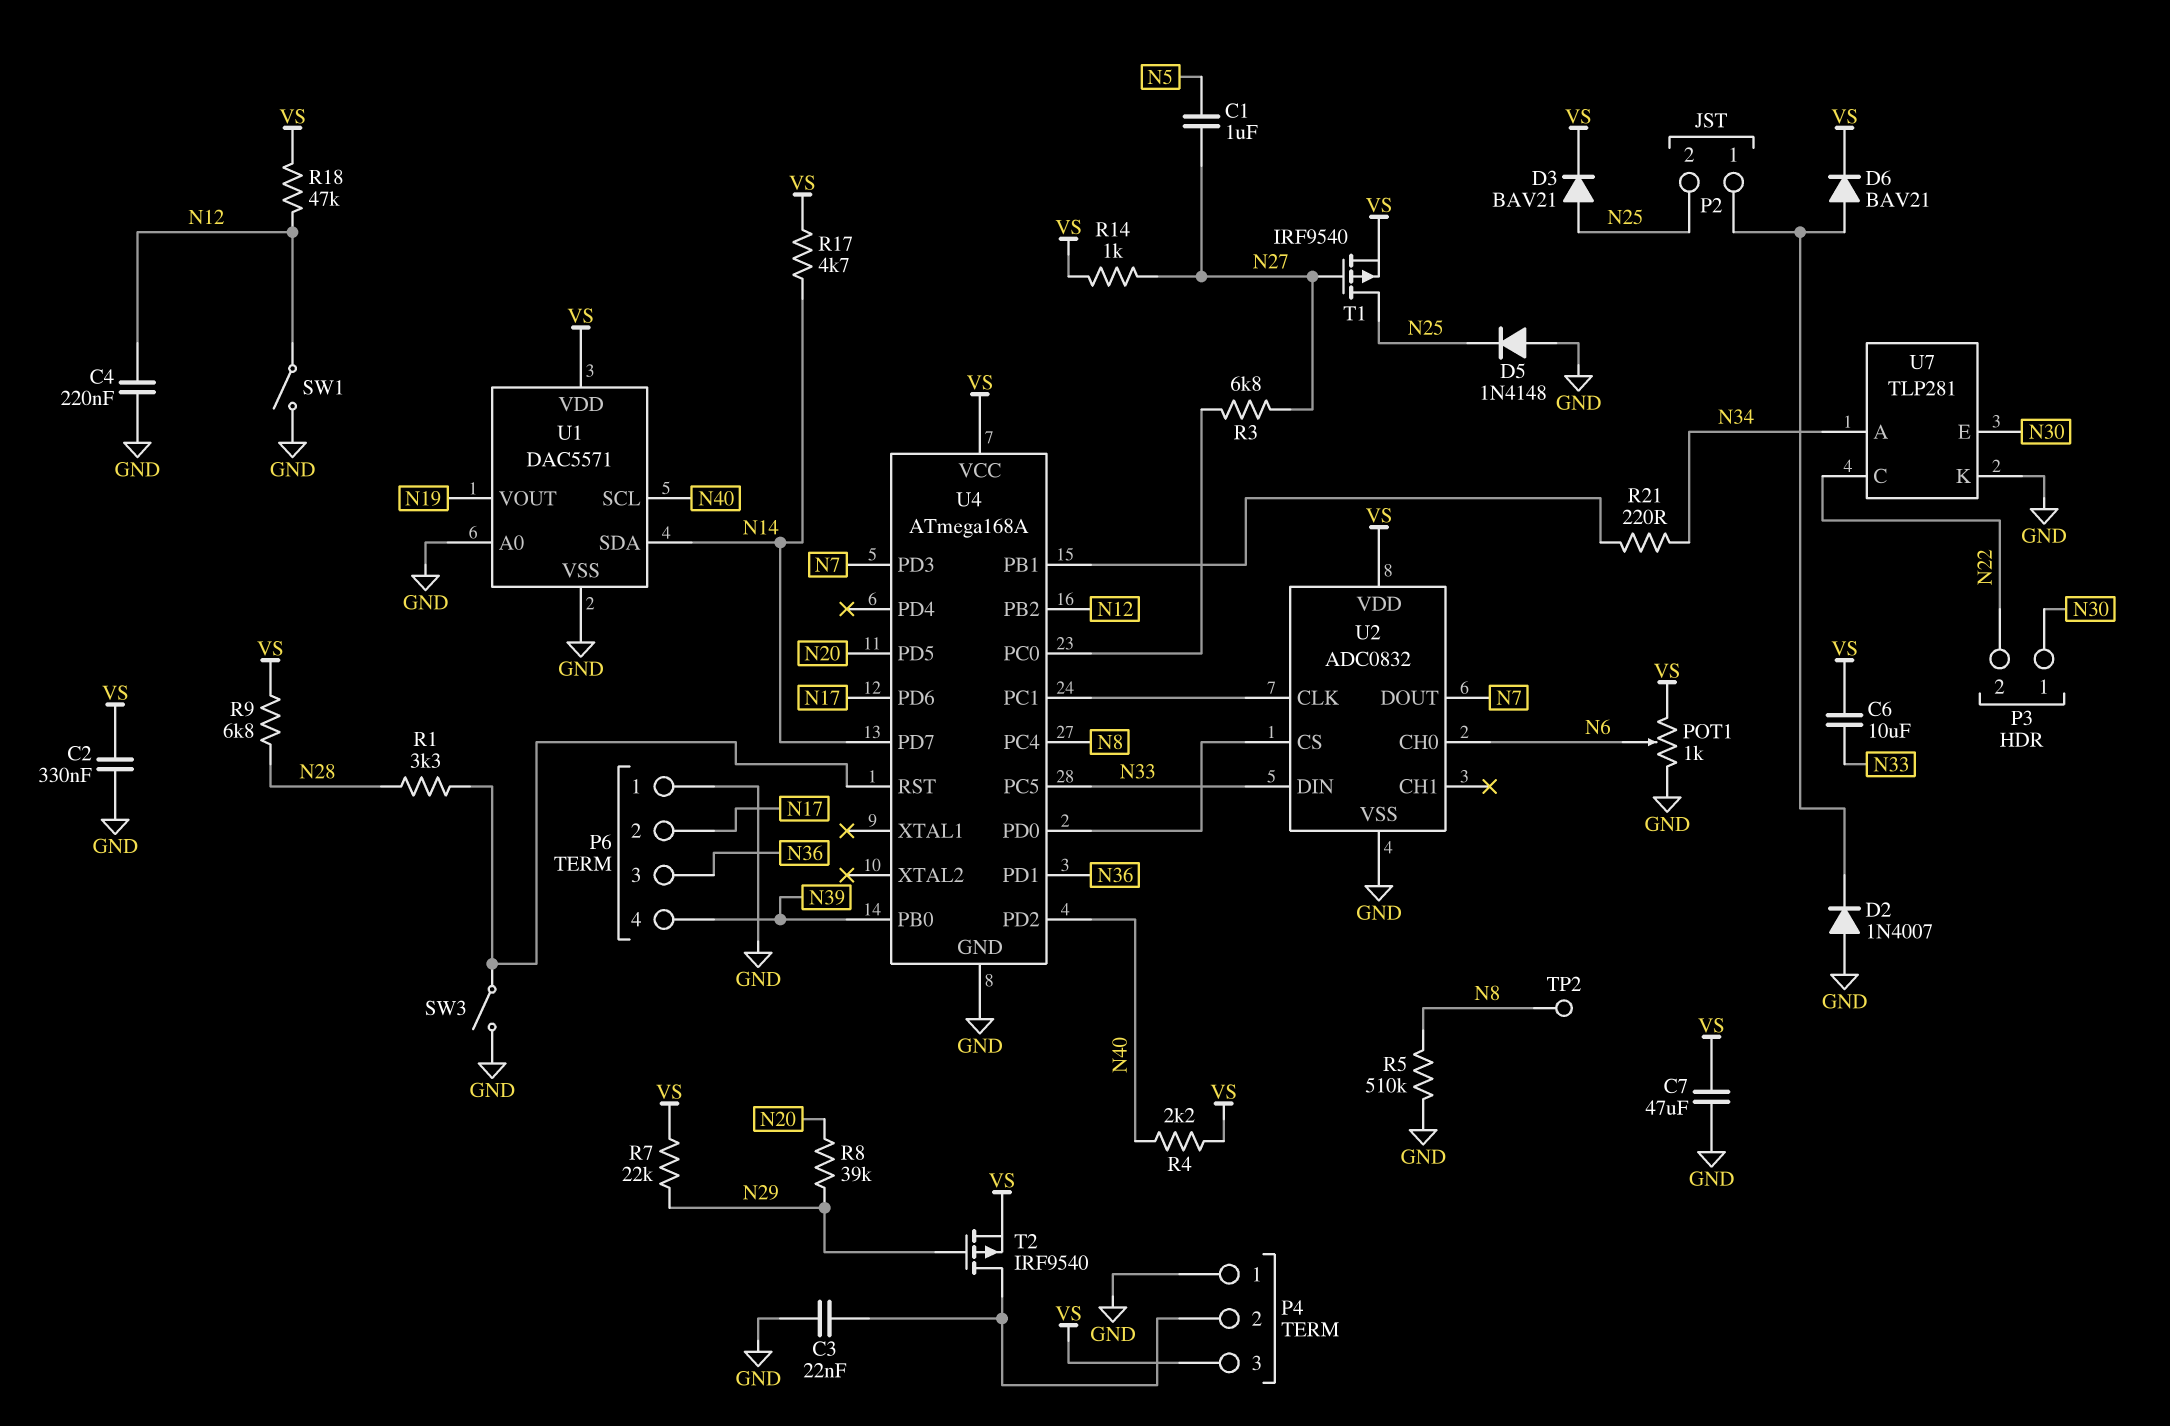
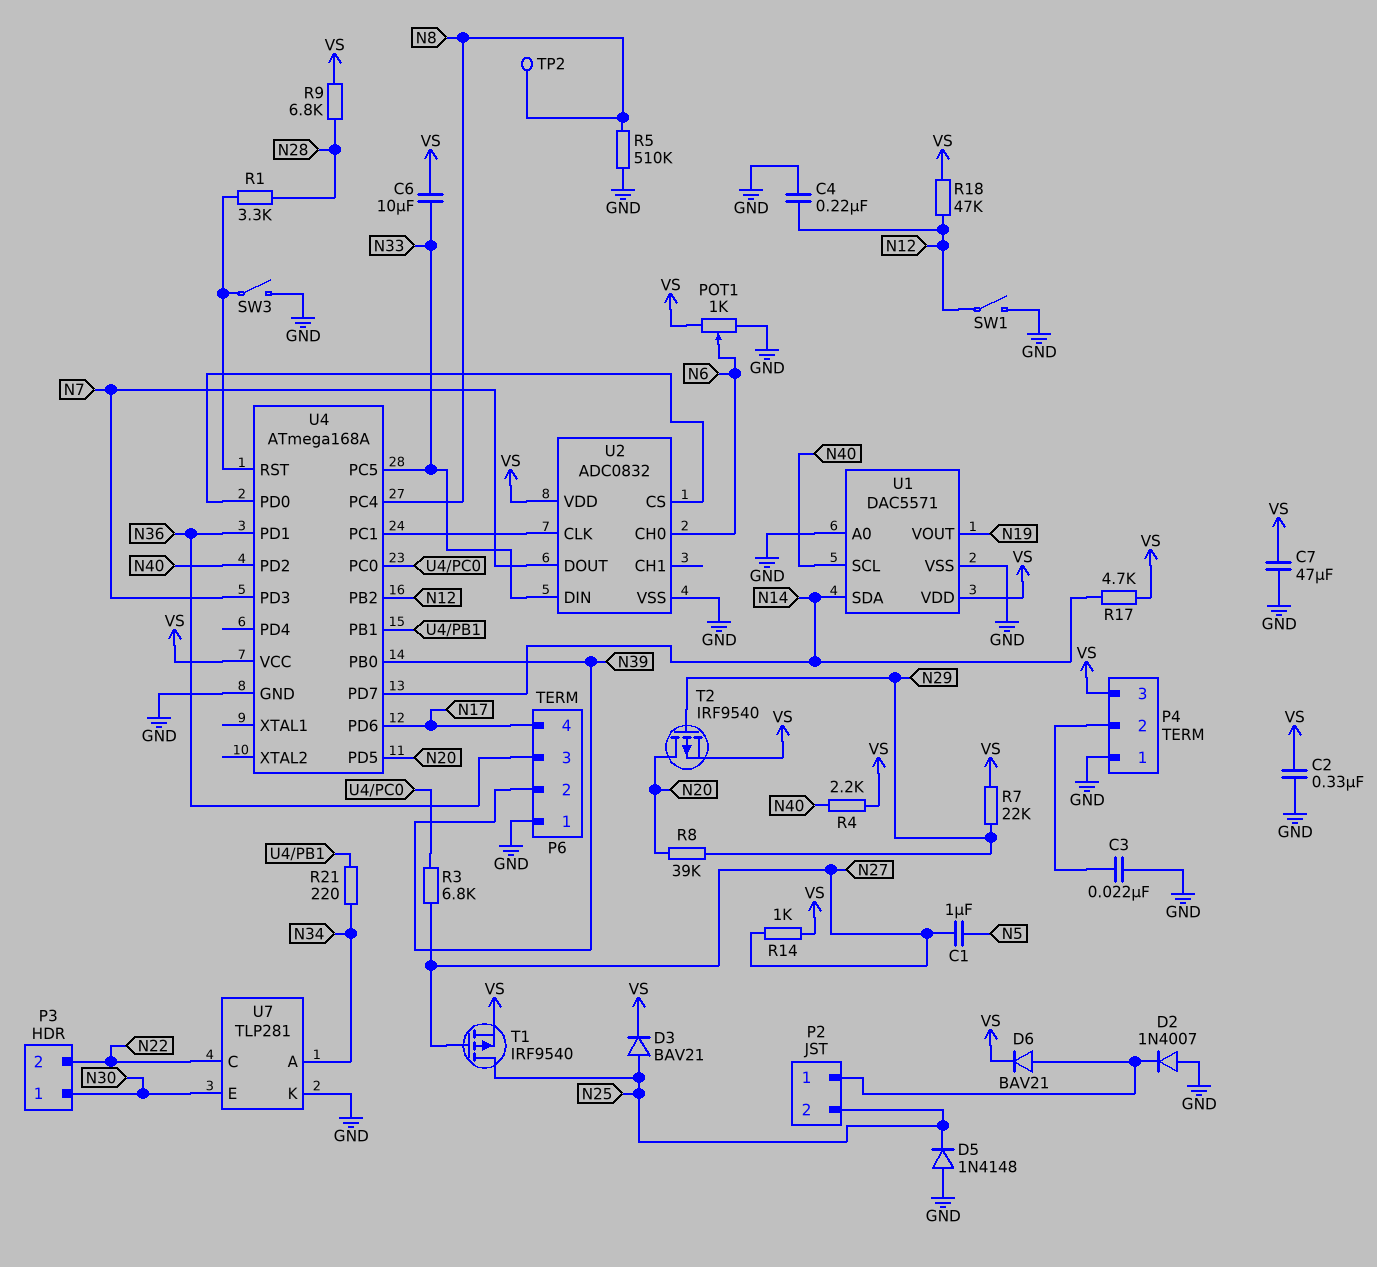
P6 pin 2: N17 -> N39
P6 pin 4: N39 -> N17
T2: PMOS IRF9540 (G N29, D P4/2, S VS) -> PMOS IRF9540 (G N29, D N20, S VS)

